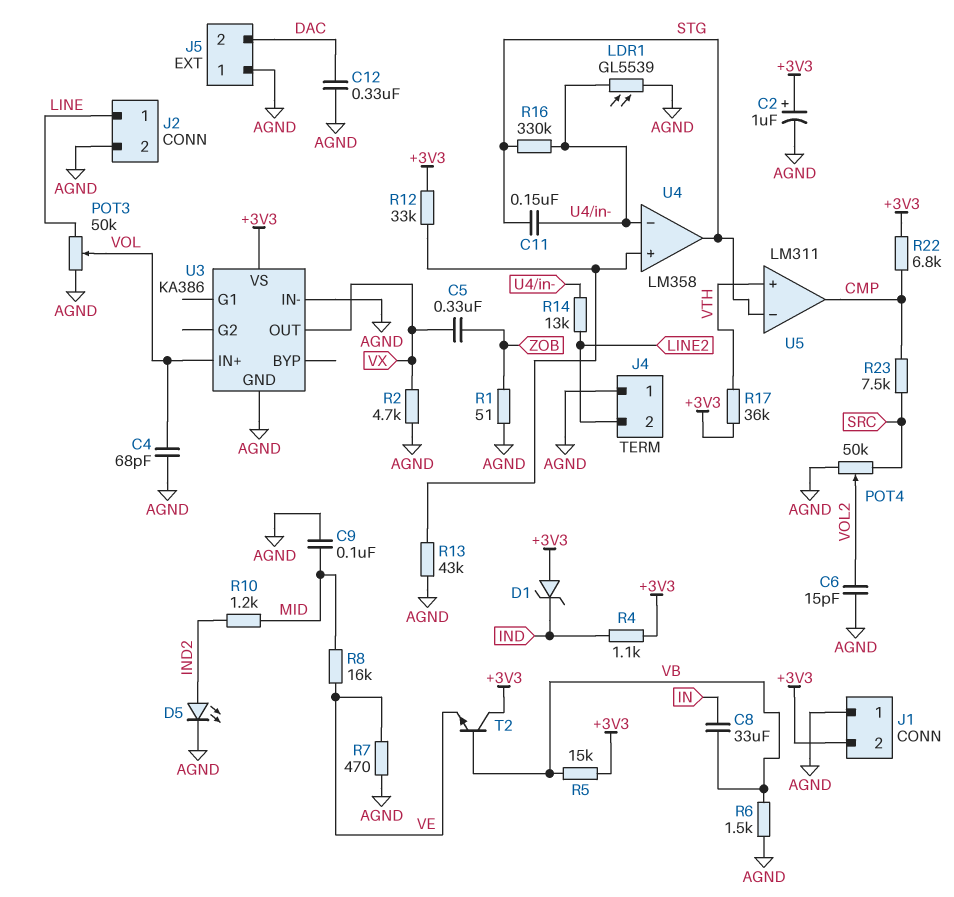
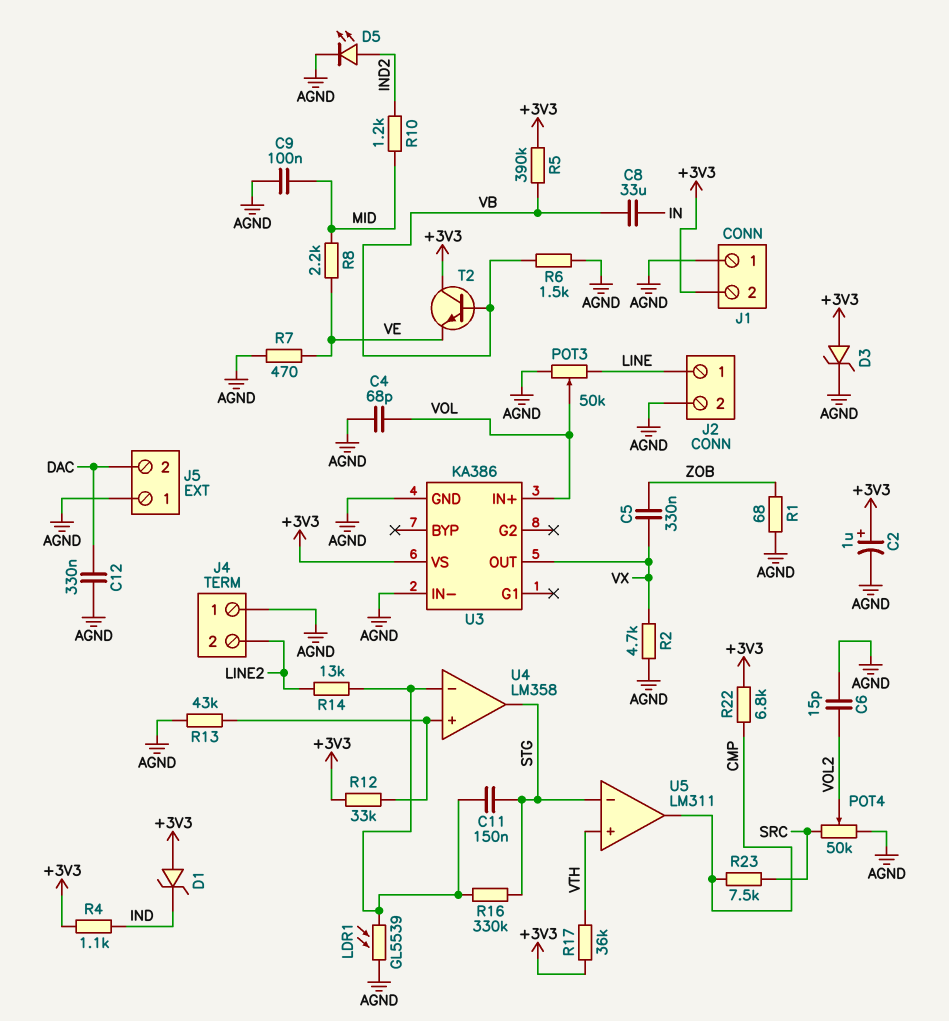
D3: none -> zener (A +3V3, K AGND)
R1: 51 (AGND, ZOB) -> 68 (AGND, ZOB)
R5: 15k (+3V3, VB) -> 390k (+3V3, VB)
R8: 16k (MID, VE) -> 2.2k (MID, VE)

